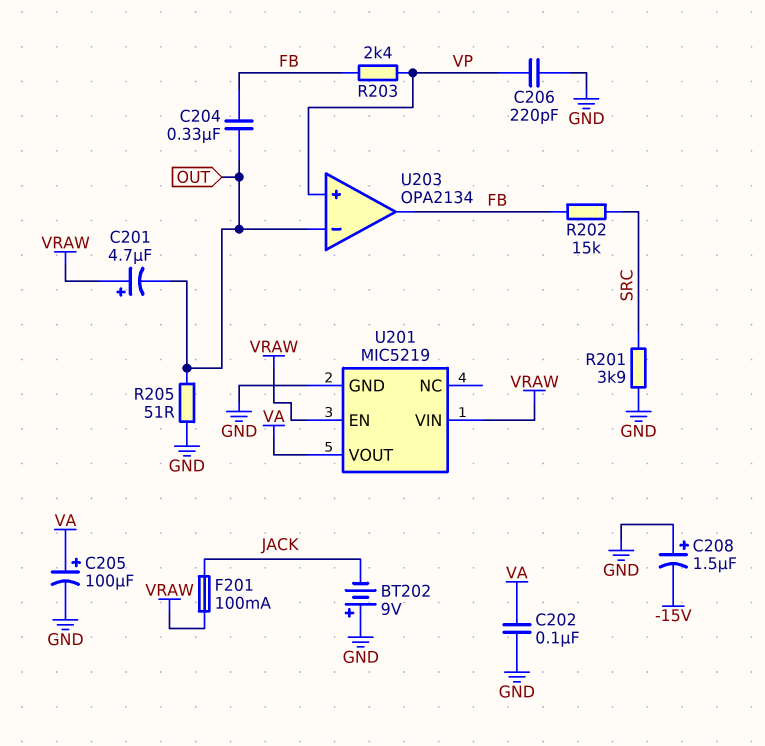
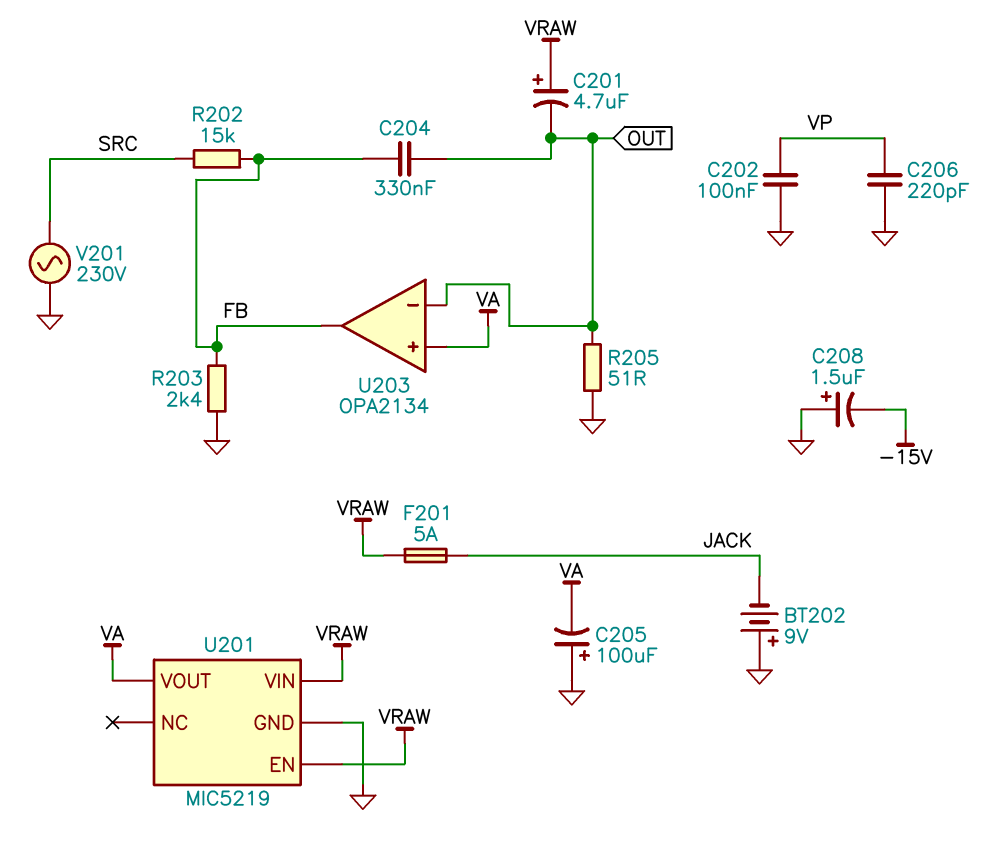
C202: 100nF (GND, VA) -> 100nF (GND, VP)
C205: 100uF (plus VA, minus GND) -> 100uF (plus GND, minus VA)
F201: 100mA (JACK, VRAW) -> 5A (JACK, VRAW)
R201: 3.9k (GND, SRC) -> none
R203: 2.4k (FB, VP) -> 2.4k (FB, GND)
U203 pin in+: VP -> VA
V201: none -> AC 230V (GND, SRC)

